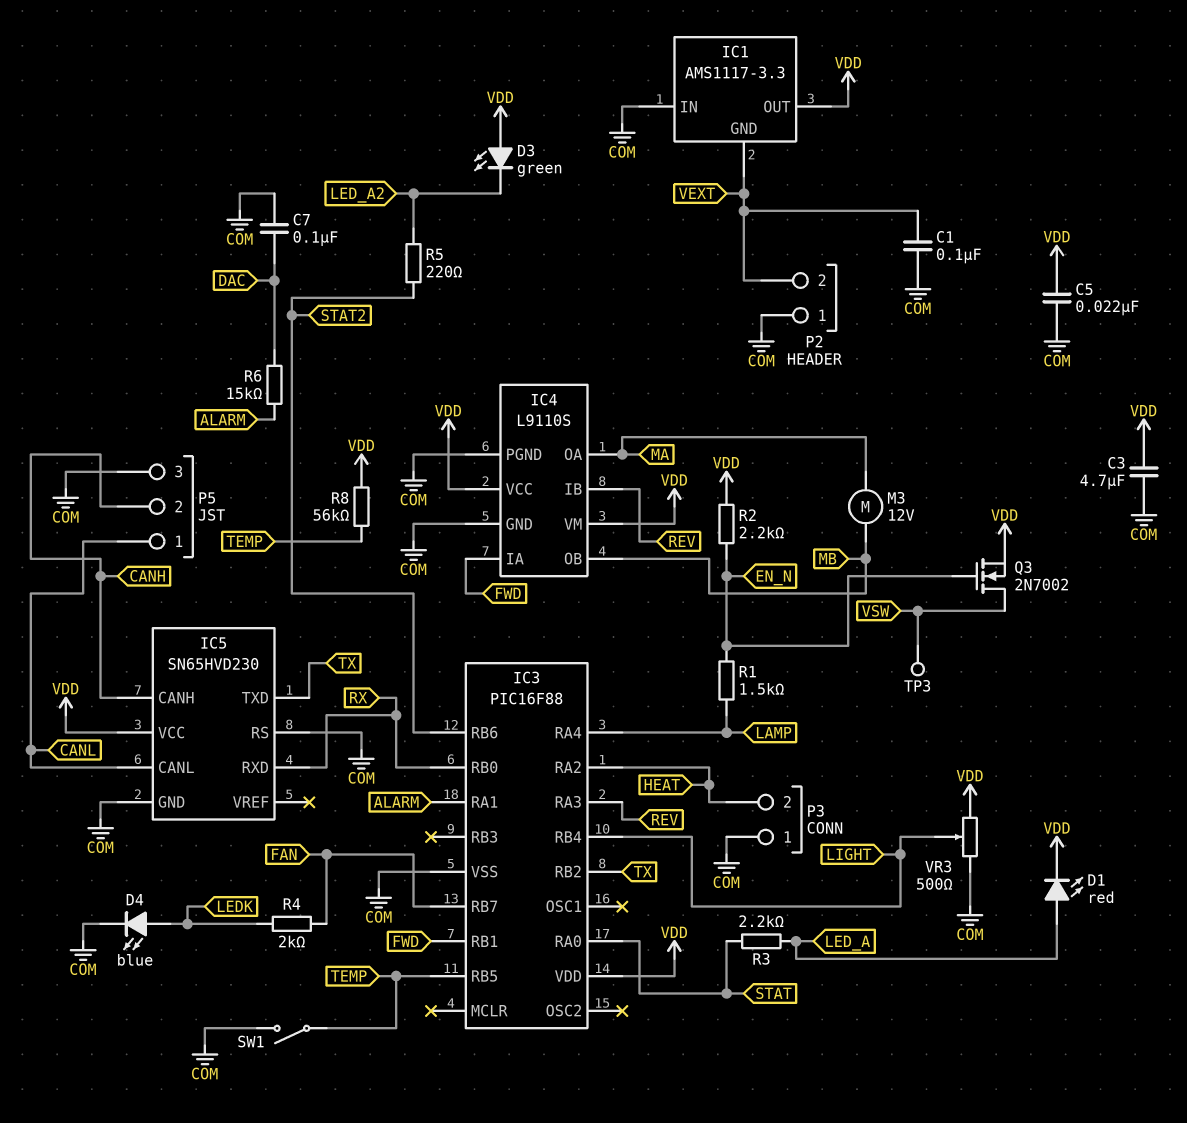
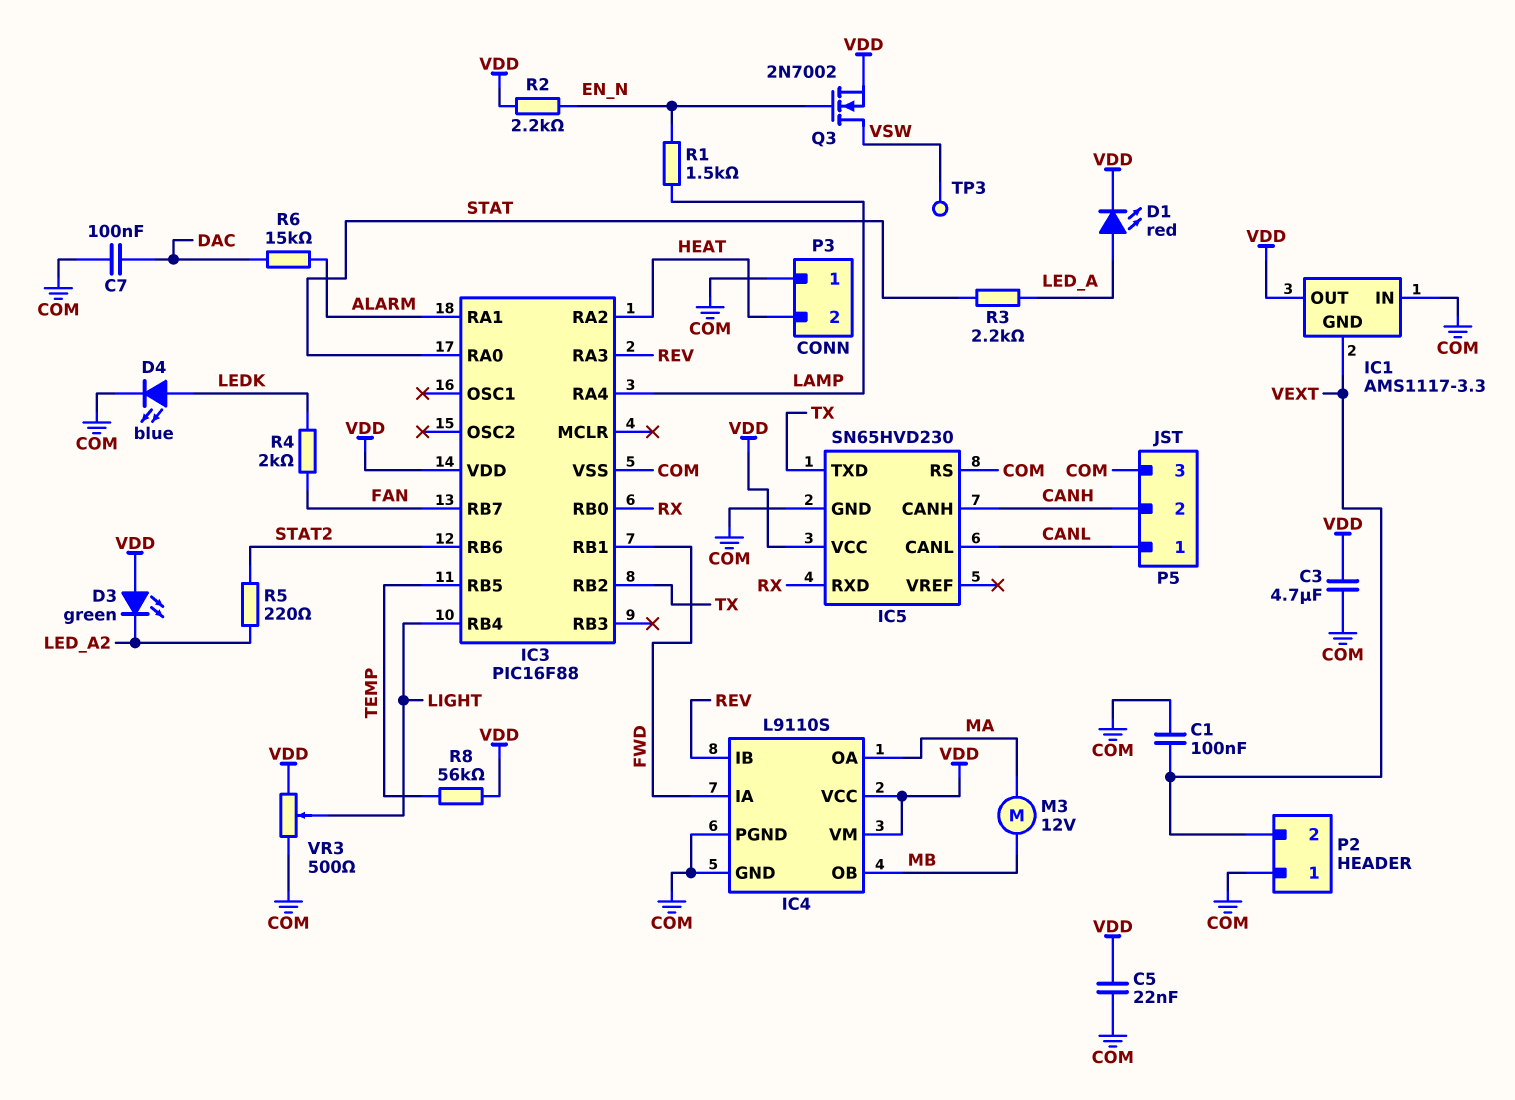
SW1: switch (COM, TEMP) -> none

